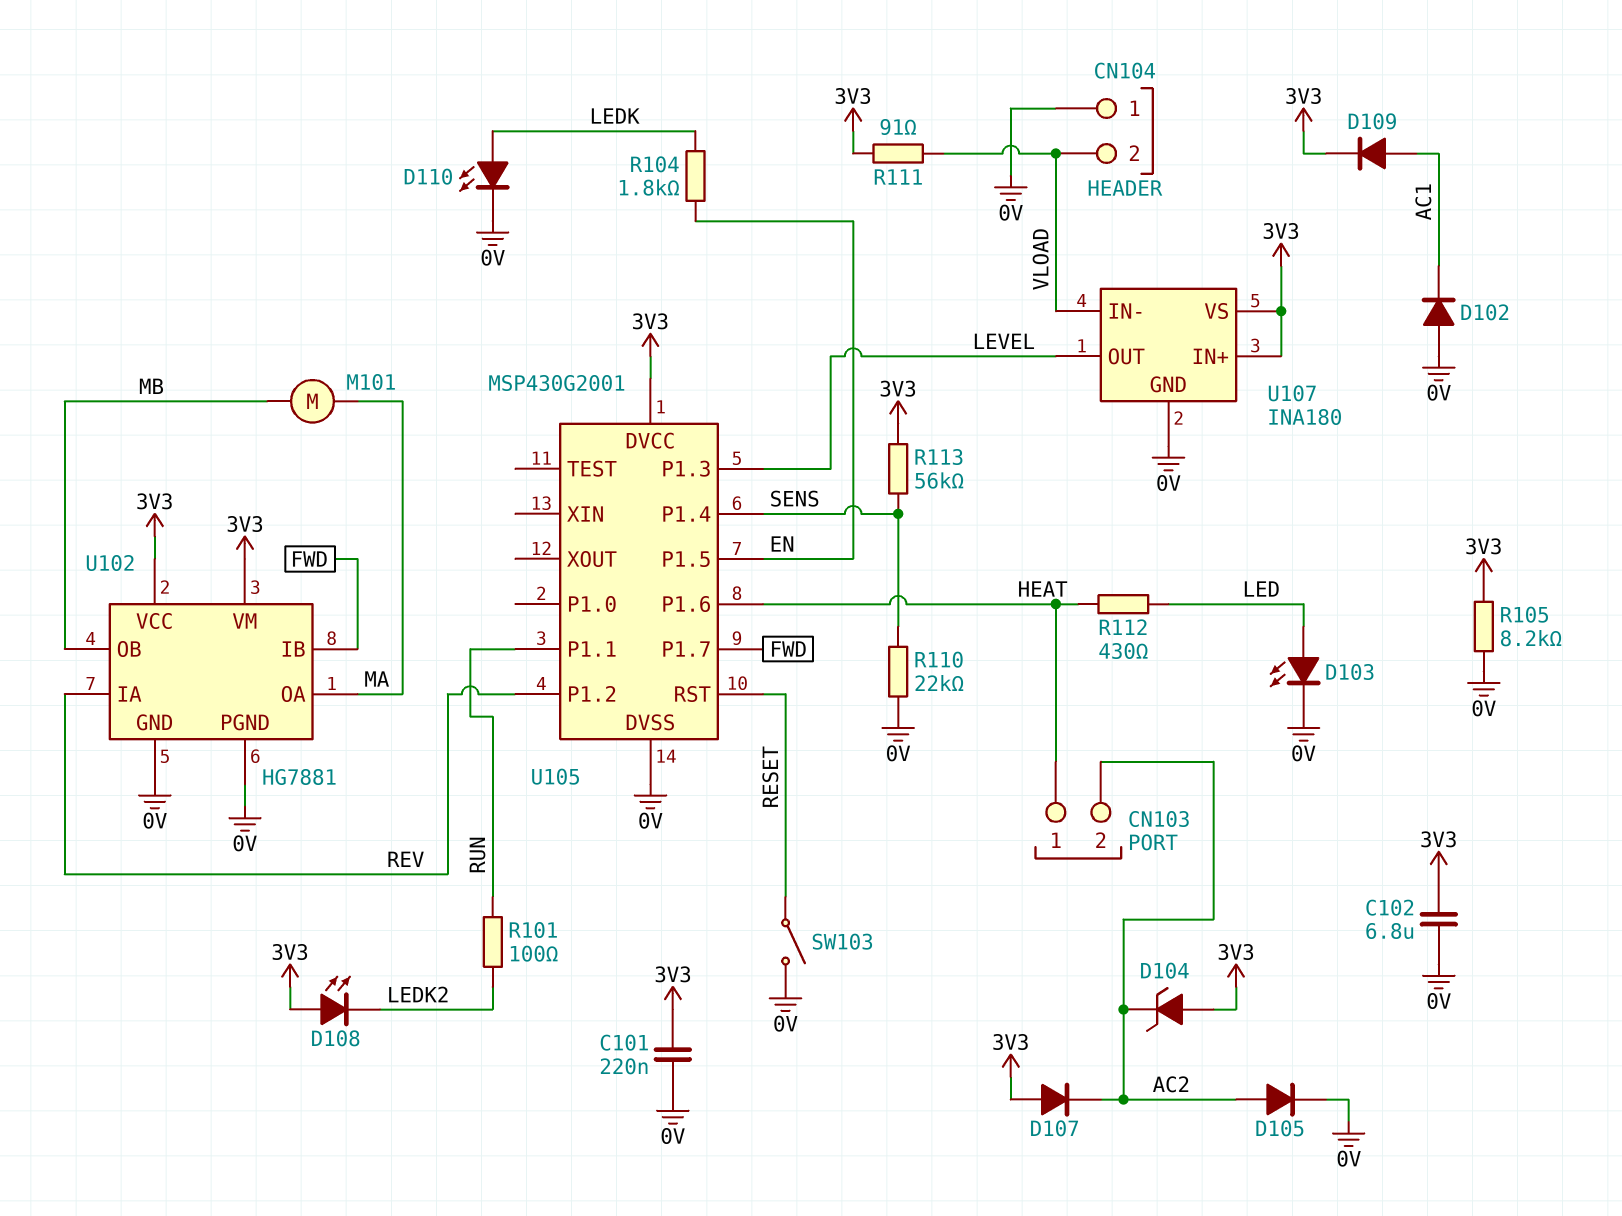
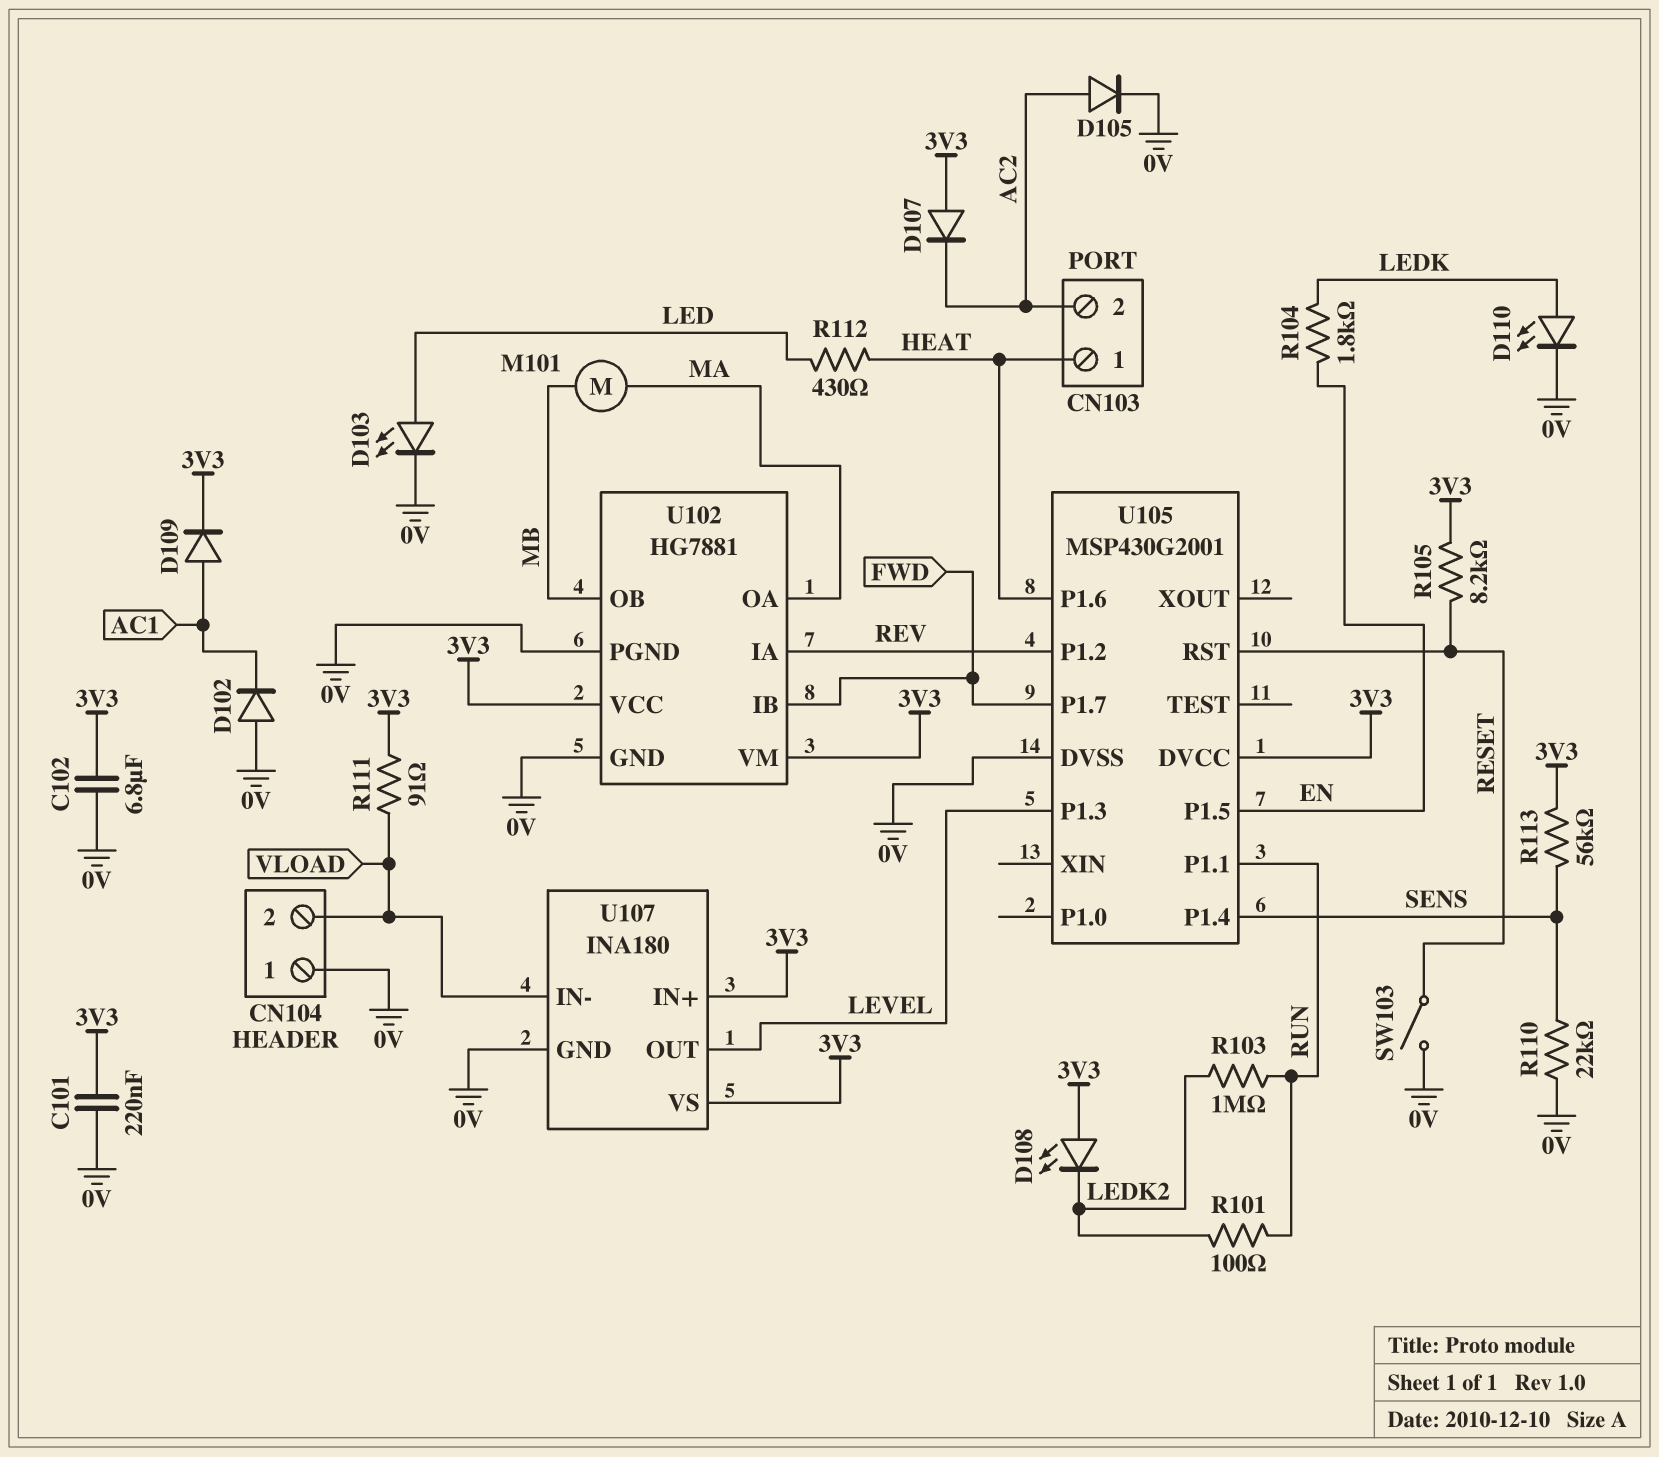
D104: zener (A 3V3, K AC2) -> none
R103: none -> 1M (LEDK2, RUN)
R105: 8.2k (0V, 3V3) -> 8.2k (3V3, RESET)

